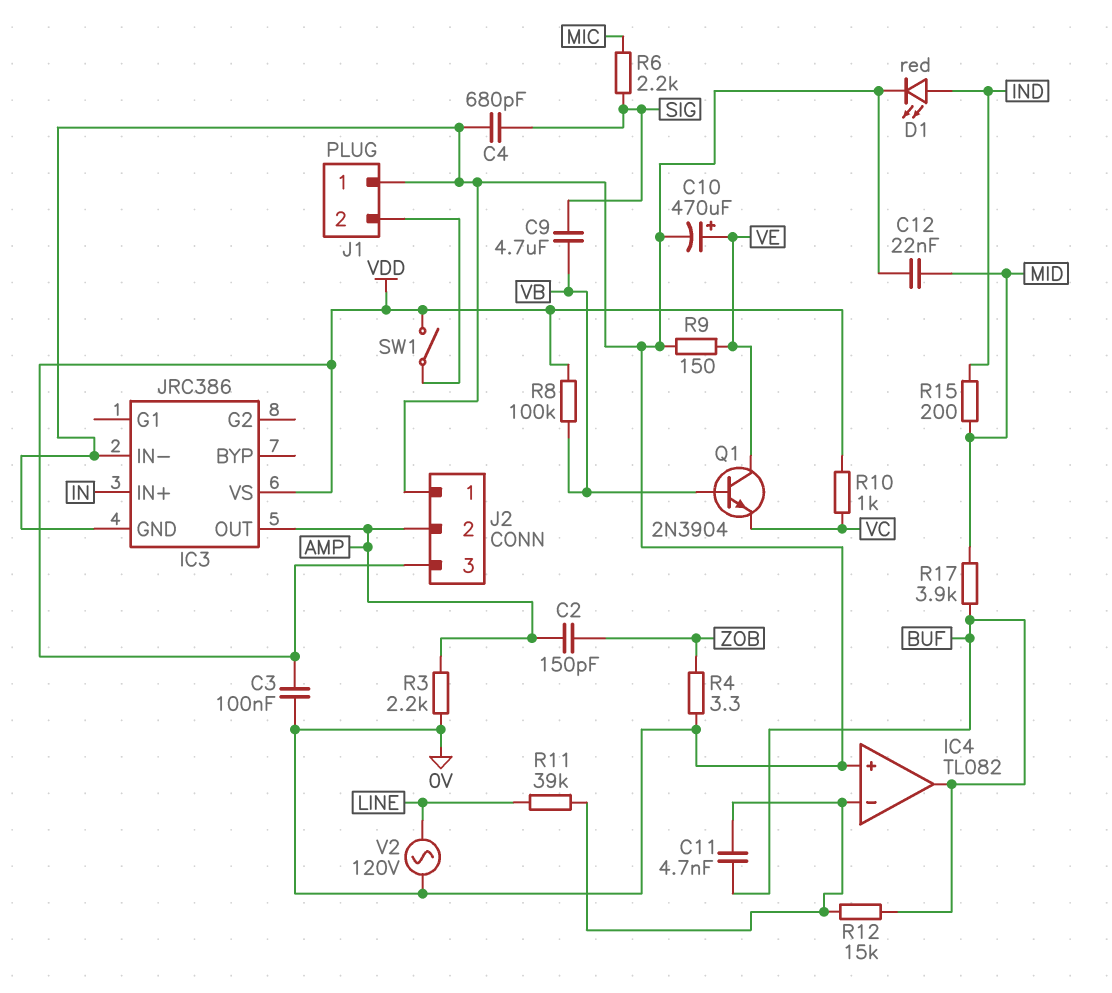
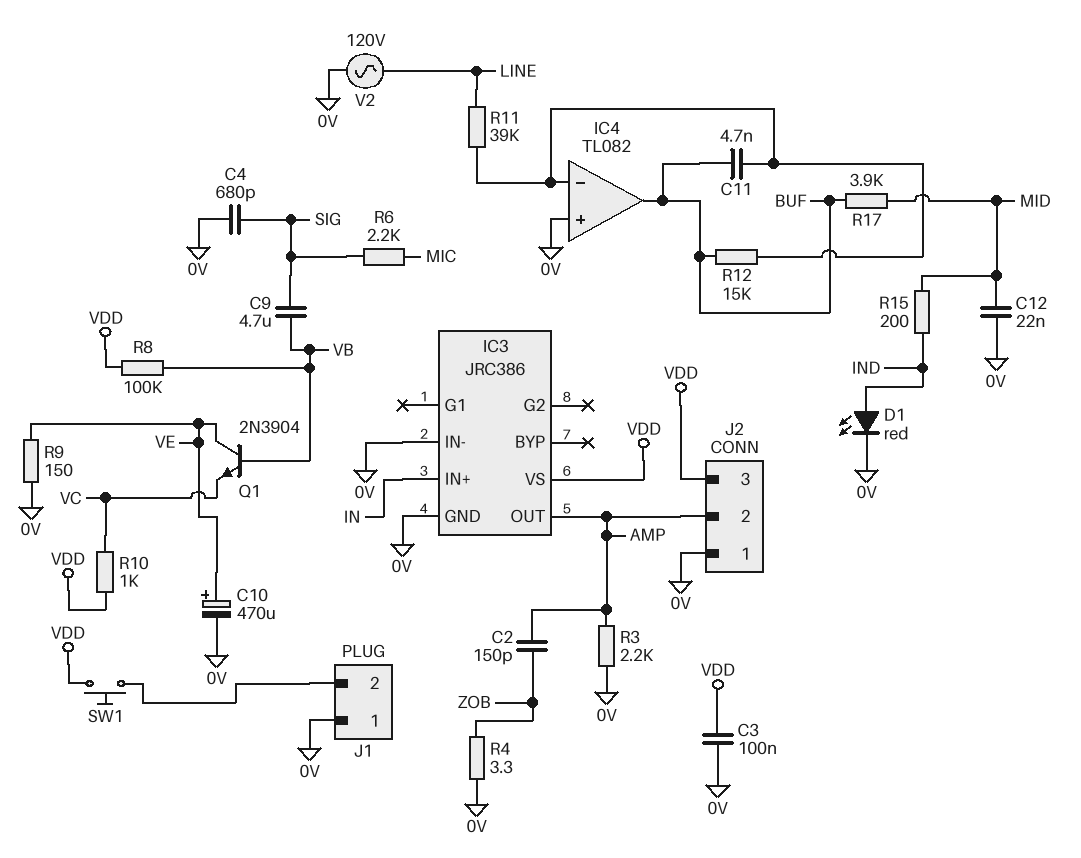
SW1: switch (J1/2, VDD) -> button (J1/2, VDD)

